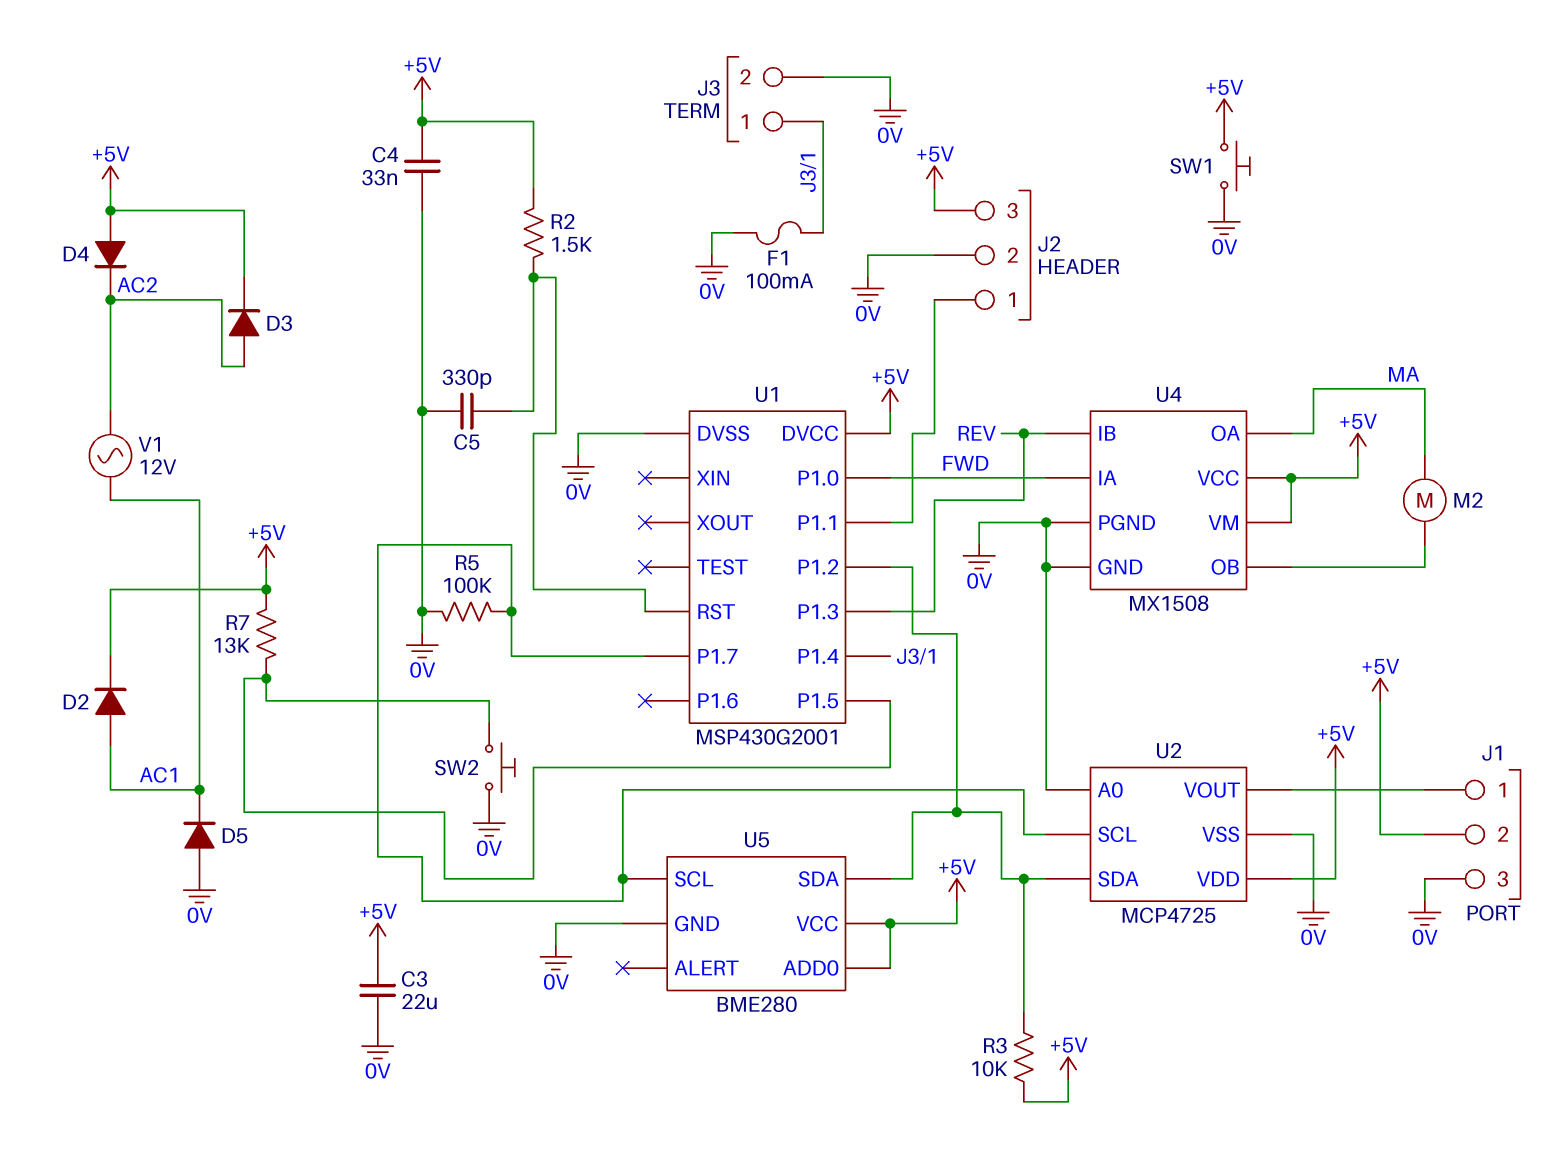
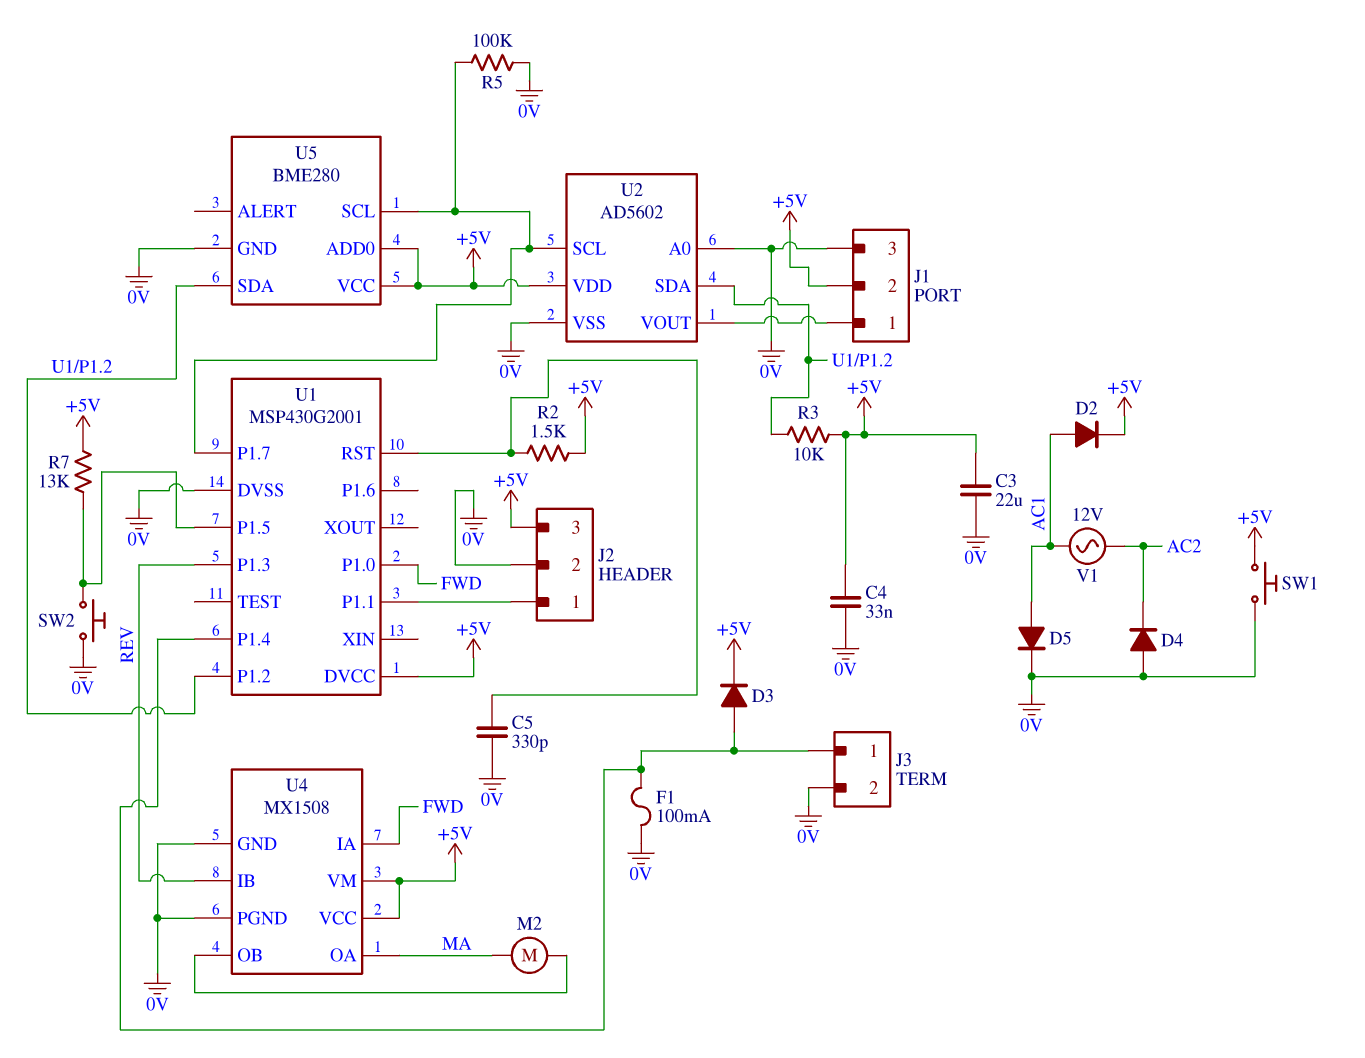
D3: diode (A AC2, K +5V) -> diode (A J3/1, K +5V)
D4: diode (A +5V, K AC2) -> diode (A 0V, K AC2)
D5: diode (A 0V, K AC1) -> diode (A AC1, K 0V)
U2: MCP4725 -> AD5602

